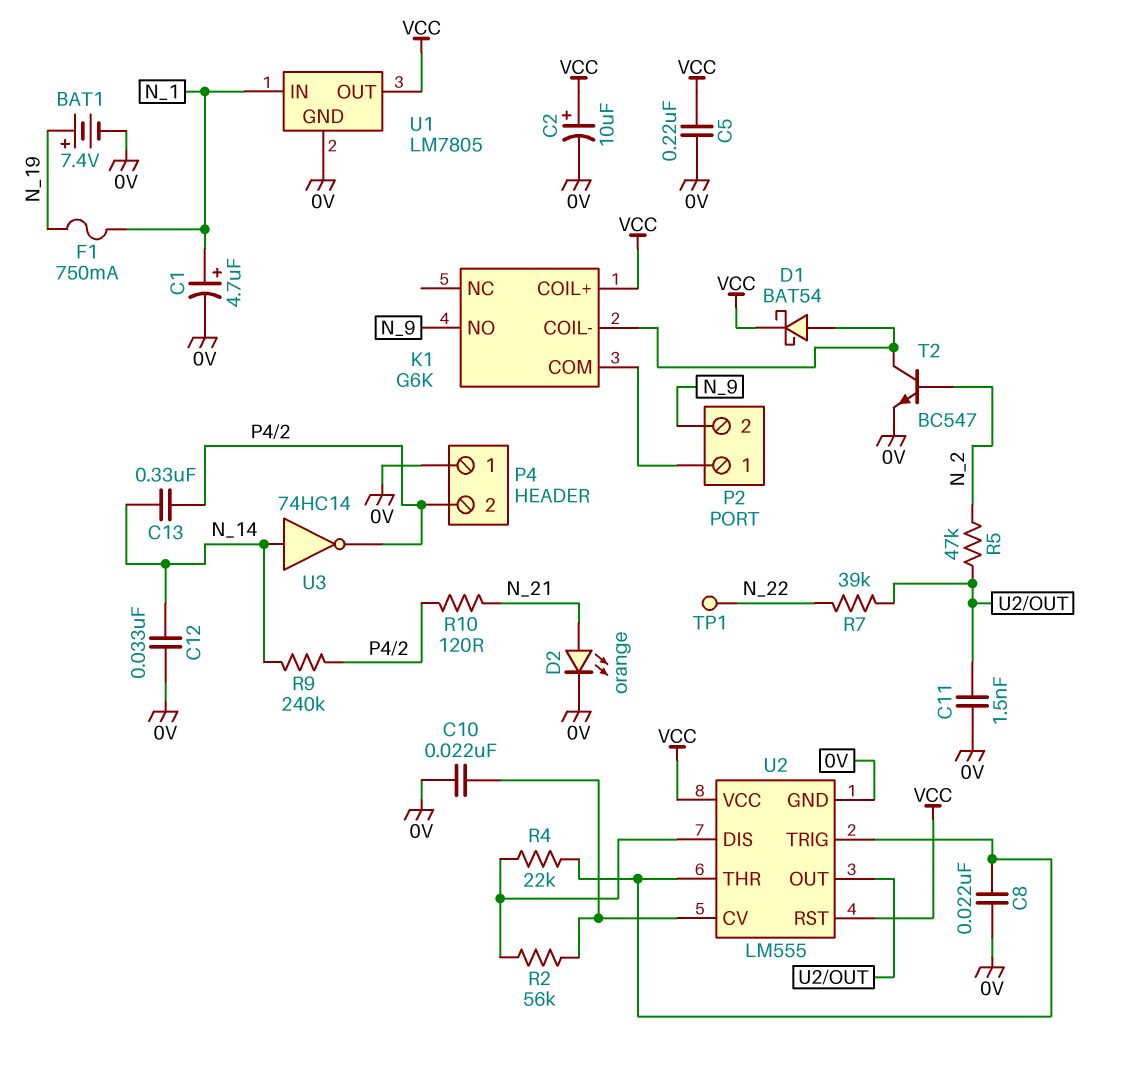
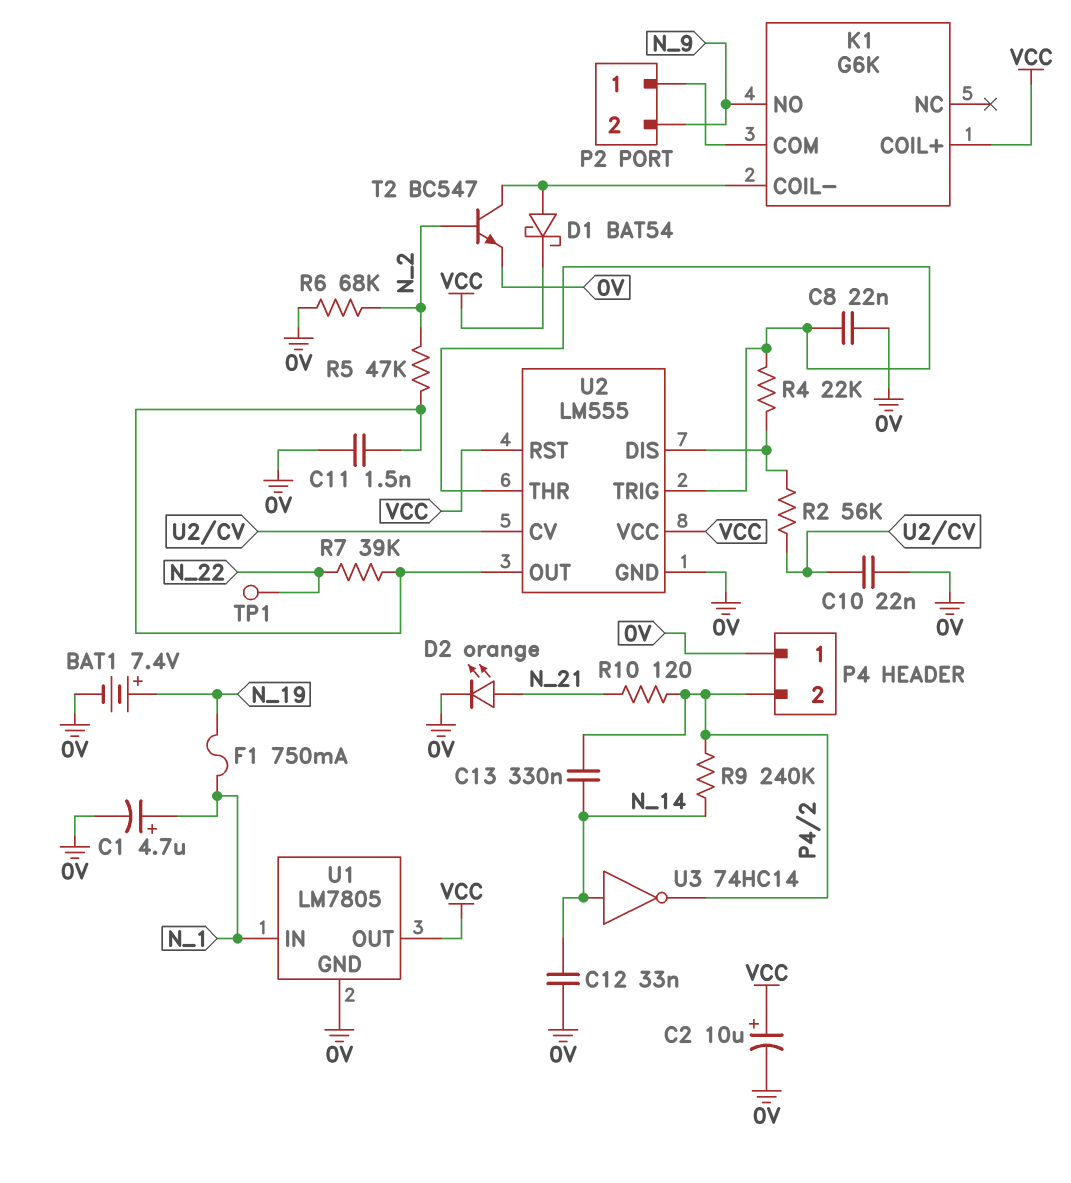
C5: 220nF (0V, VCC) -> none
R6: none -> 68k (0V, N_2)

